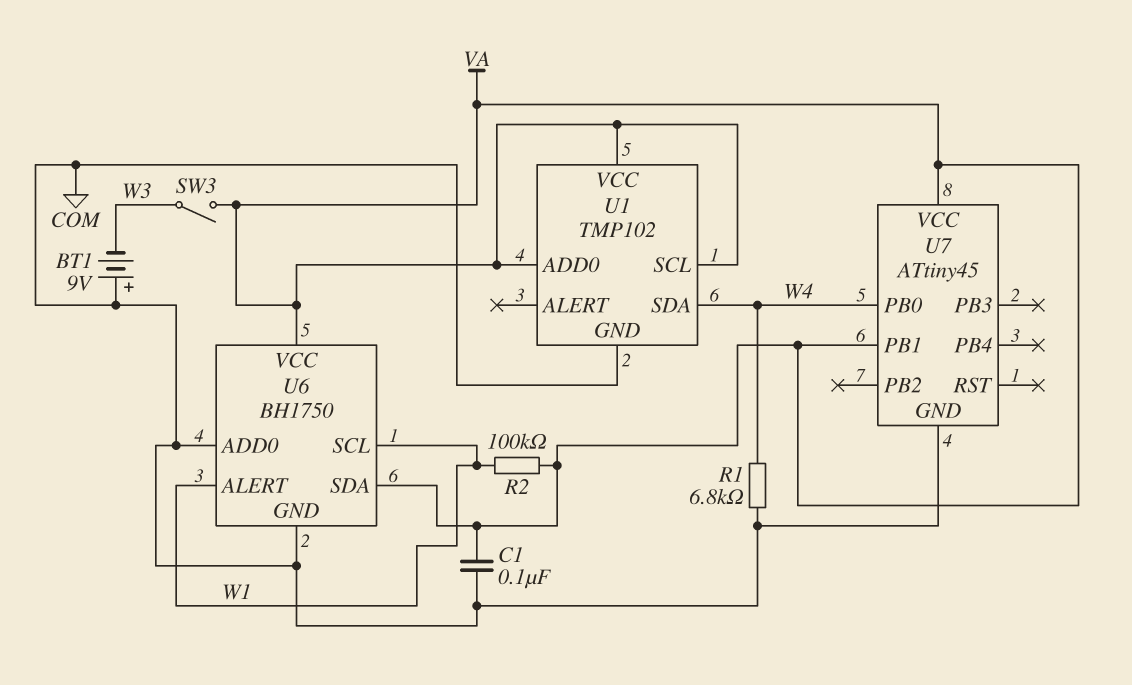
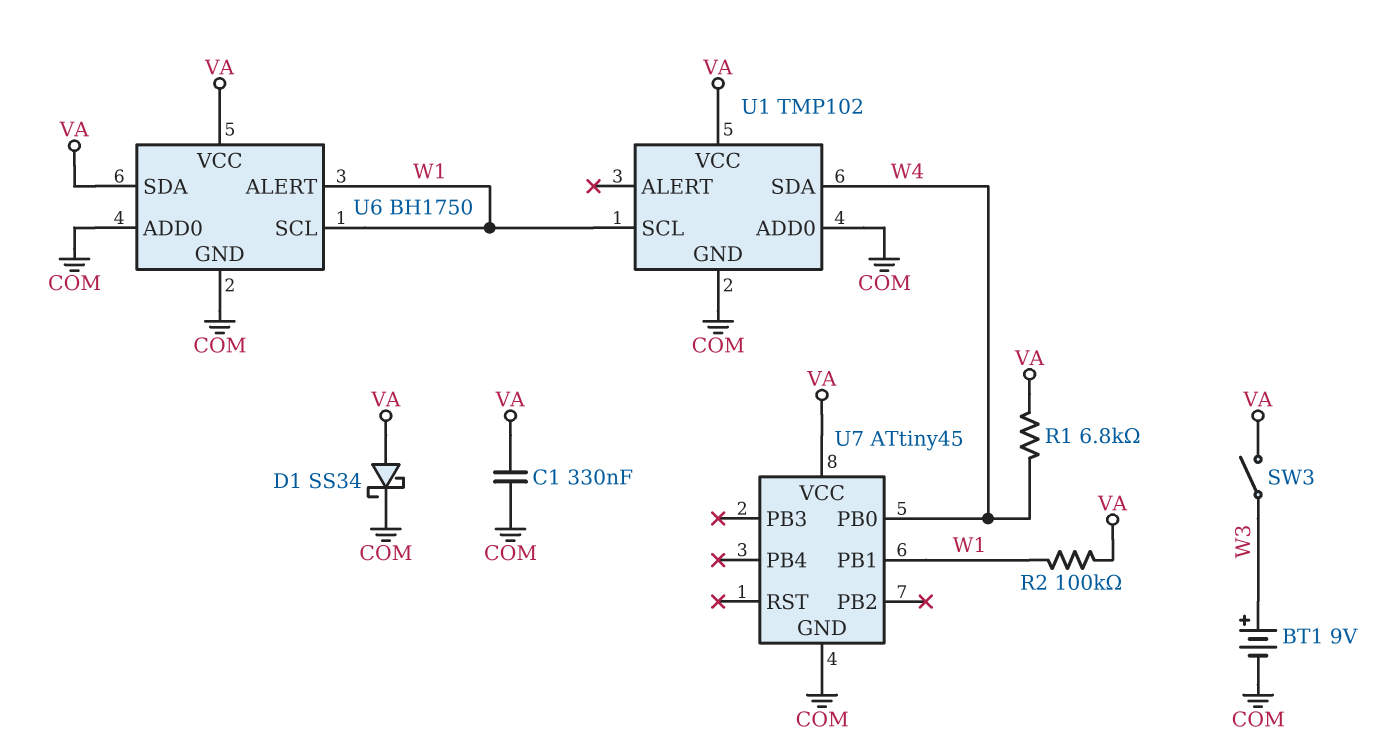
BT1: 9V (plus COM, minus W3) -> 9V (plus W3, minus COM)
C1: 100nF (COM, VA) -> 330nF (COM, VA)
D1: none -> schottky SS34 (A VA, K COM)
R1: 6.8k (COM, W4) -> 6.8k (VA, W4)
U1 pin ADD0: VA -> COM
U1 pin SCL: VA -> W1
U7 pin PB1: VA -> W1

